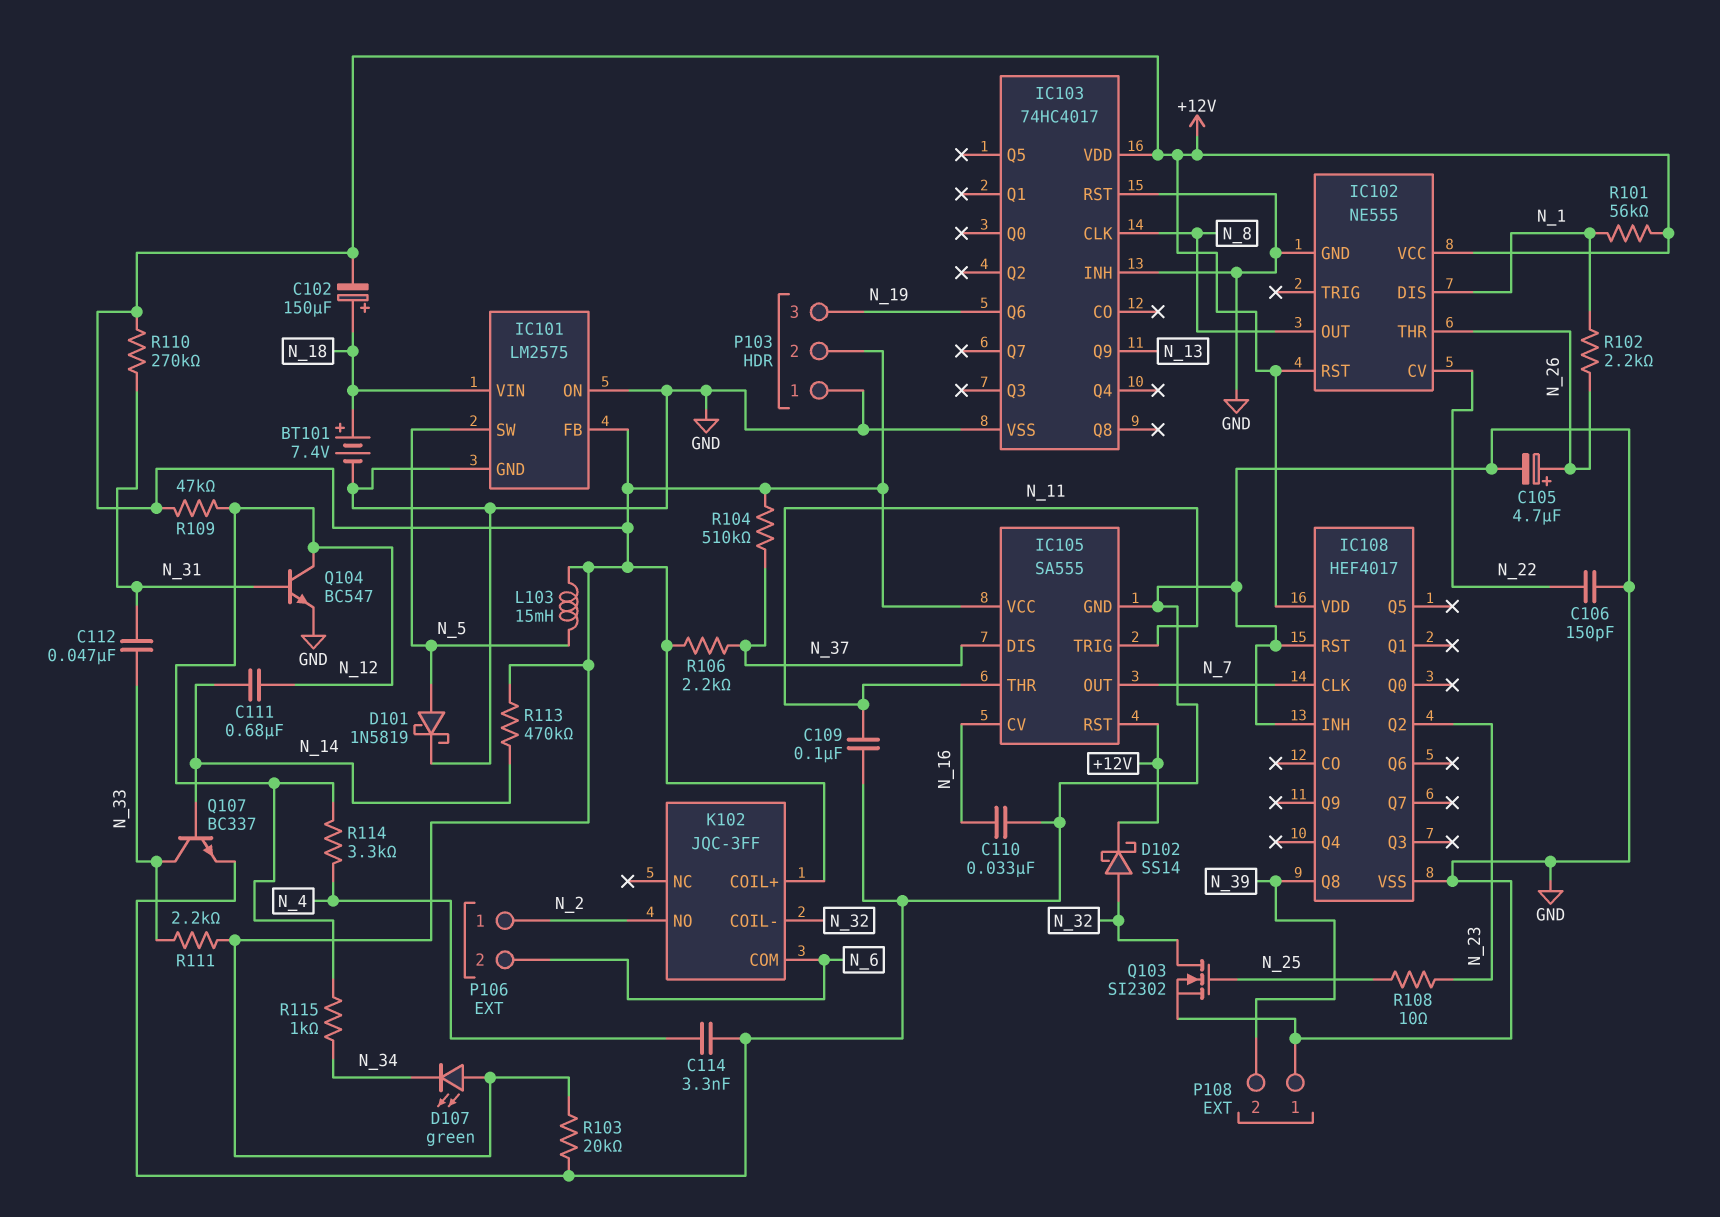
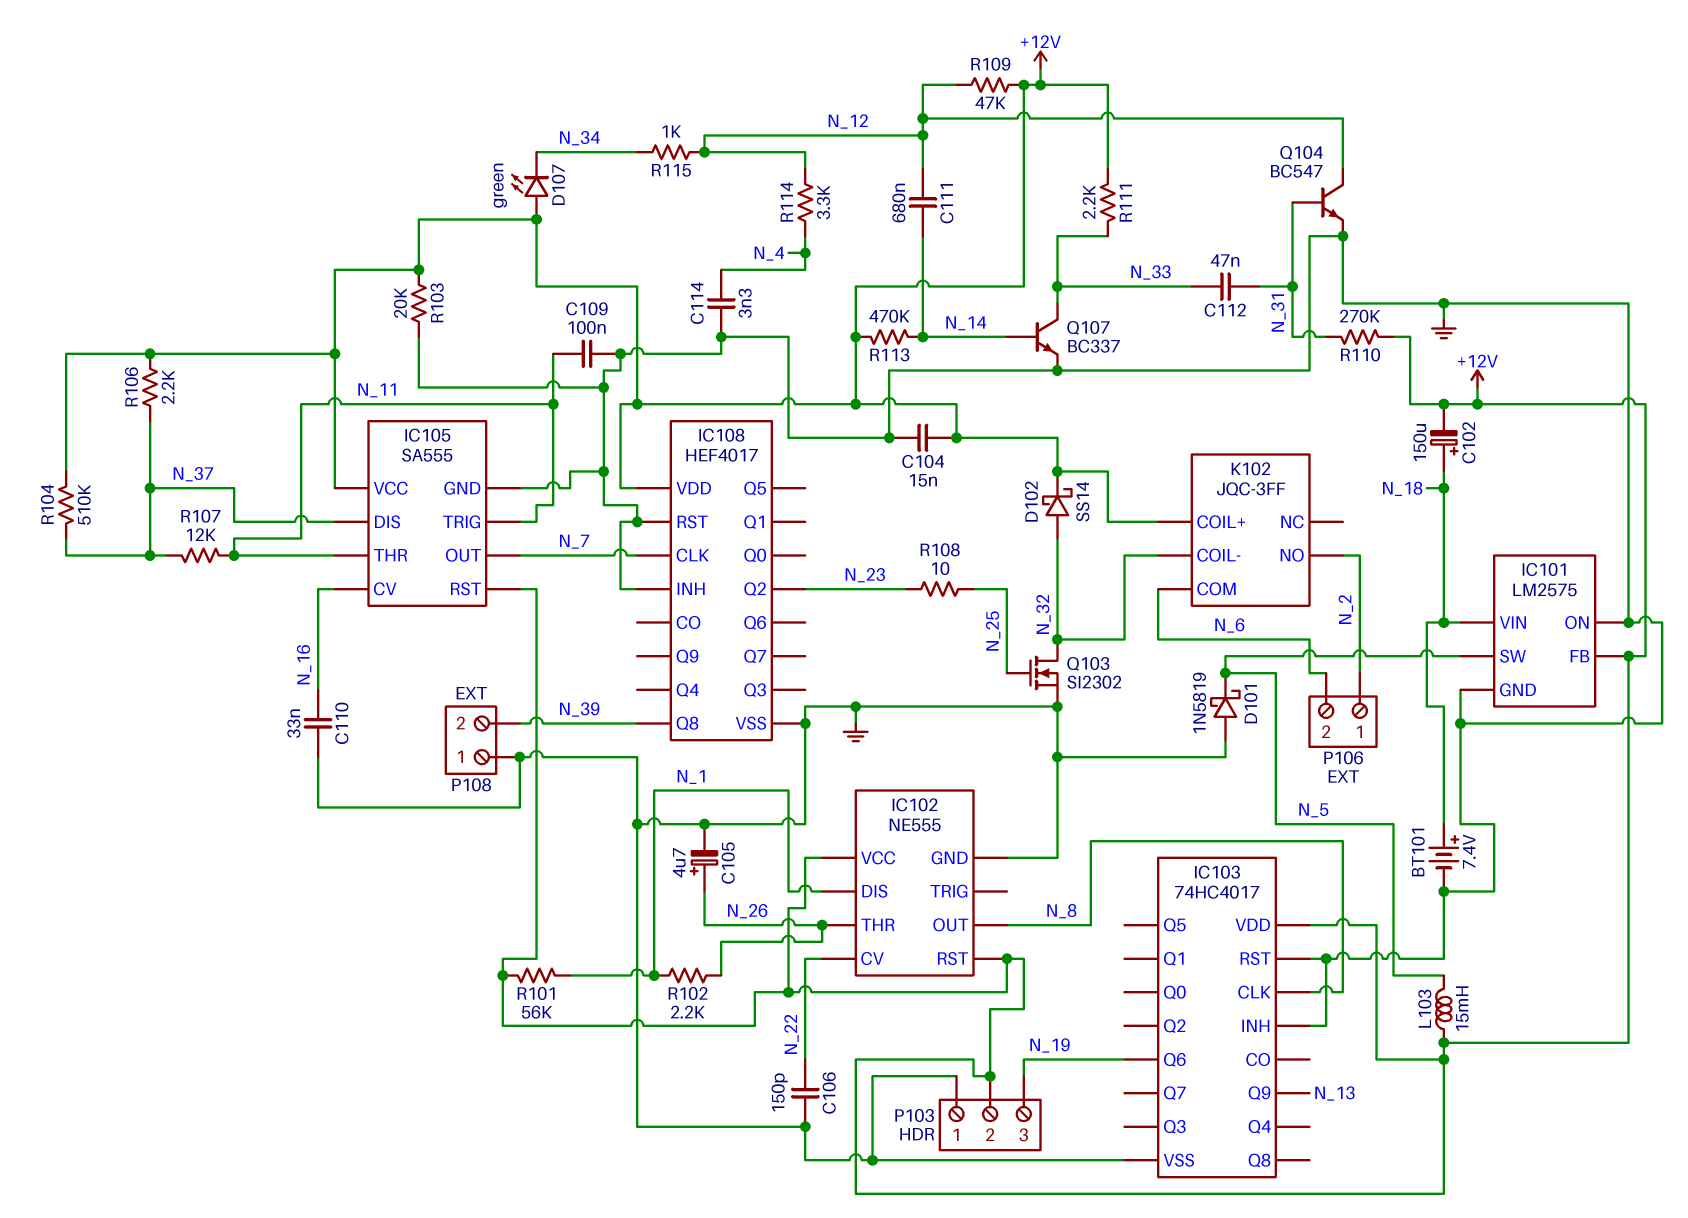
C104: none -> 15nF (+12V, GND)
D101: schottky 1N5819 (A N_5, K GND) -> schottky 1N5819 (A GND, K N_5)
R107: none -> 12k (N_11, N_37)

